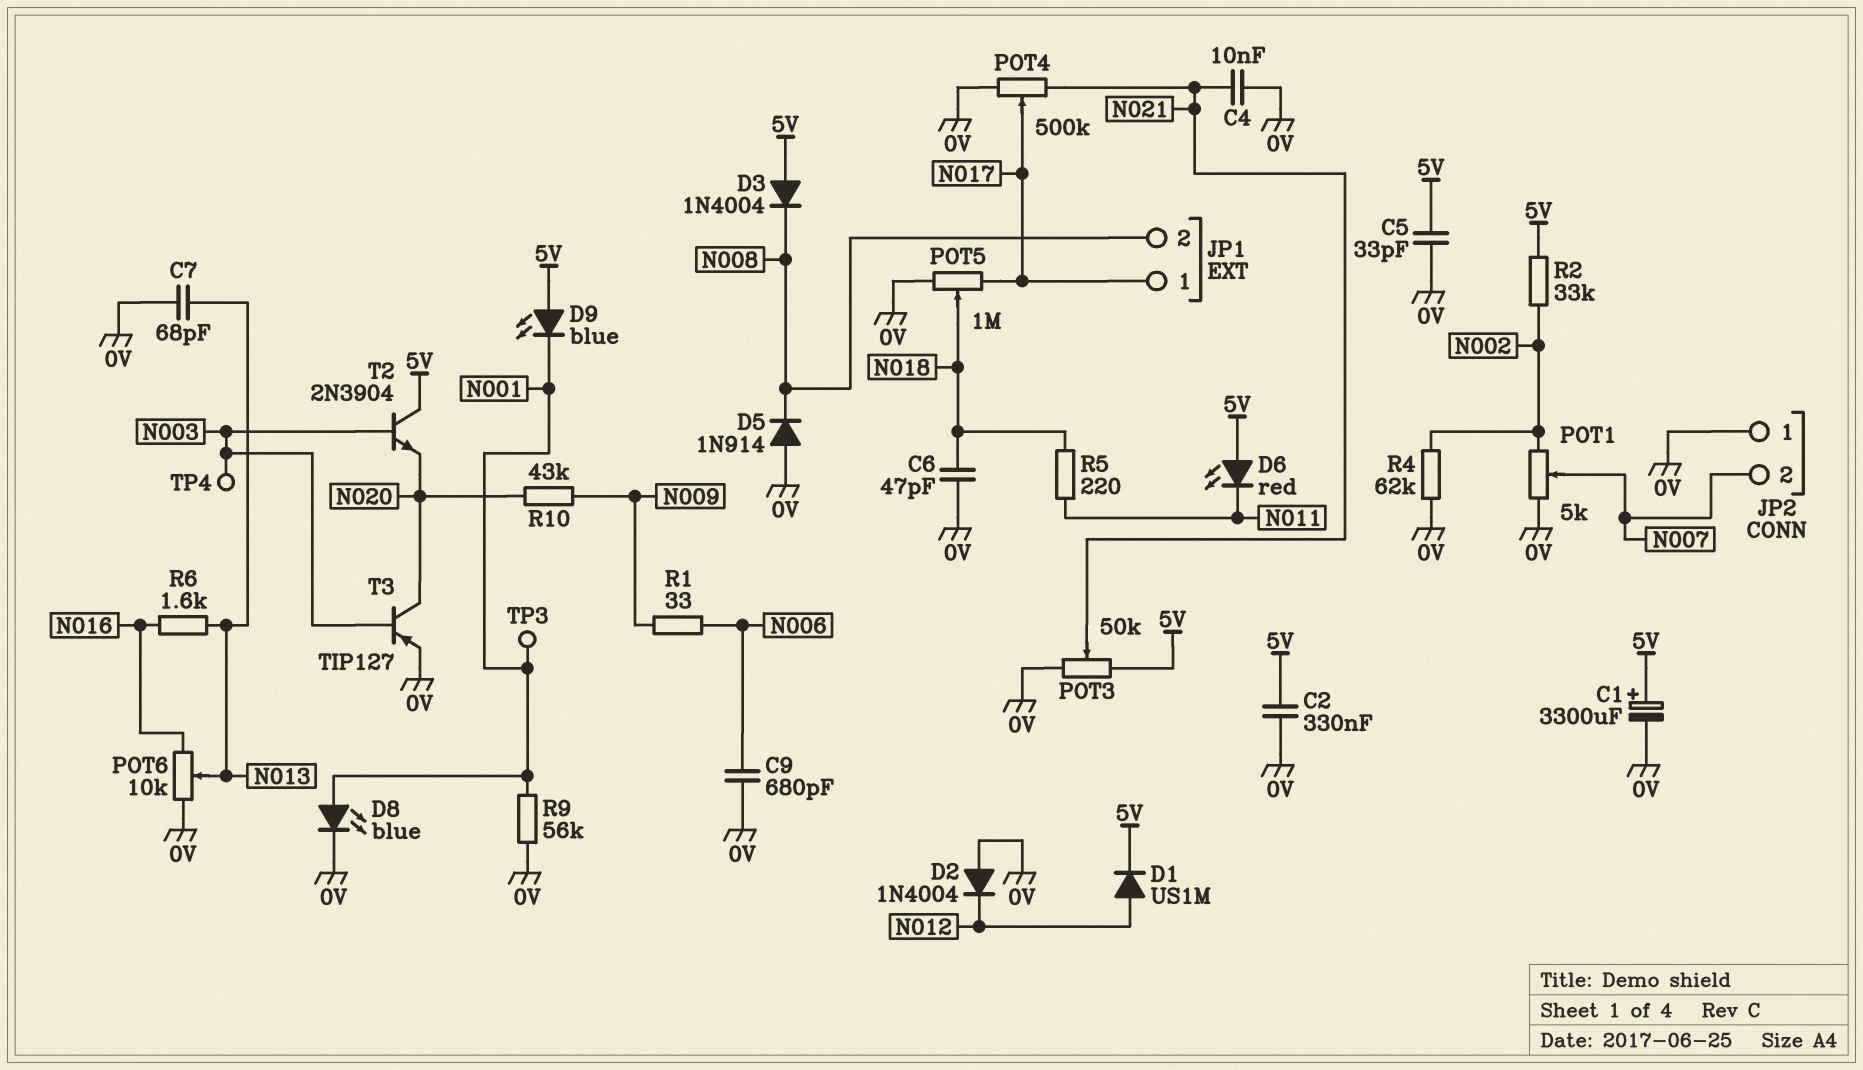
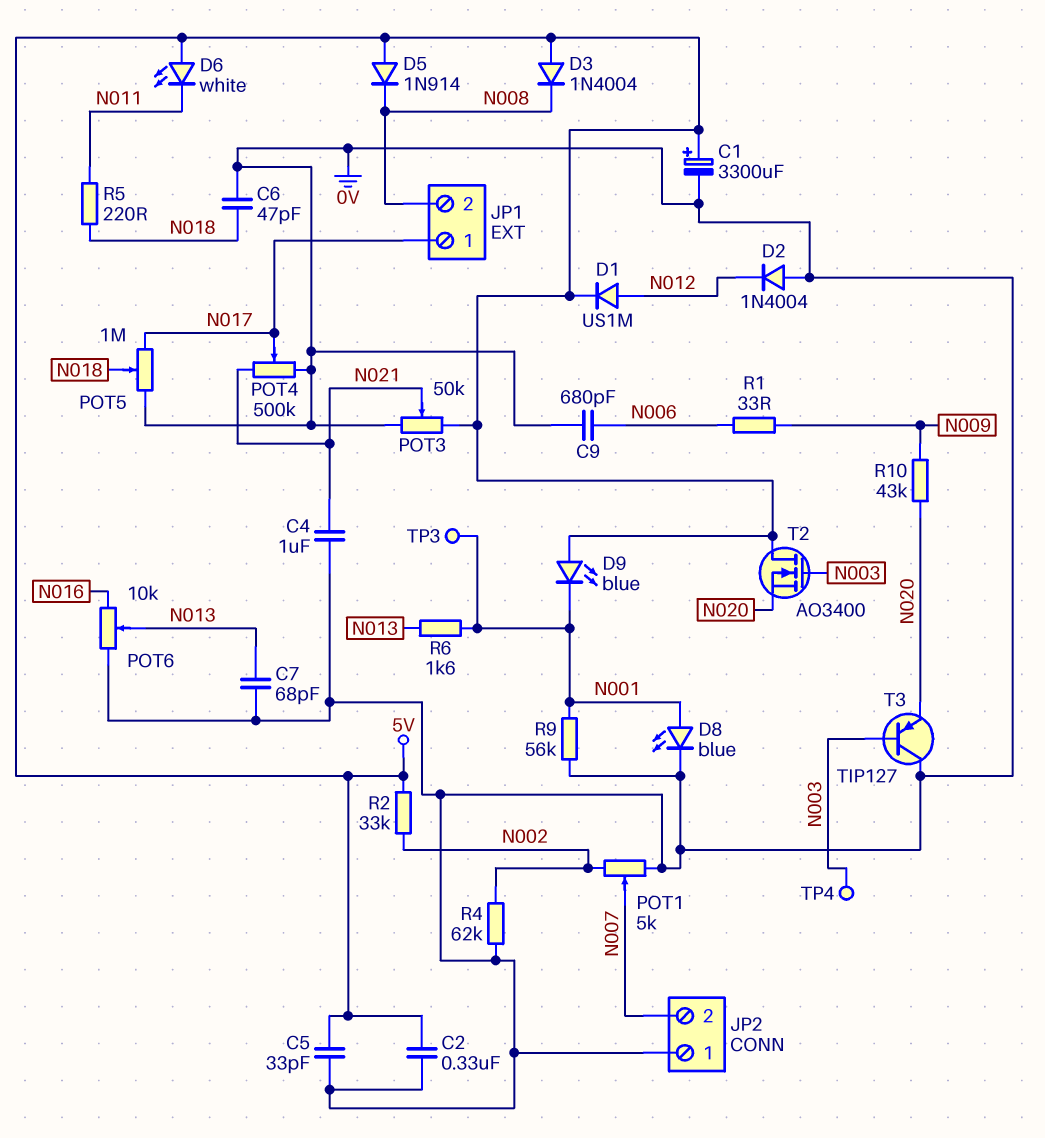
C4: 10nF (0V, N021) -> 1uF (0V, N021)
D5: diode 1N914 (A 0V, K N008) -> diode 1N914 (A 5V, K N008)
D6: LED red (A 5V, K N011) -> LED white (A 5V, K N011)
R6: 1.6k (N013, N016) -> 1.6k (N001, N013)
T2: NPN 2N3904 (B N003, C 5V, E N020) -> NMOS AO3400 (G N003, D 5V, S N020)
T3: PNP TIP127 (B N003, C N020, E 0V) -> PNP TIP127 (B N003, C 0V, E N020)

